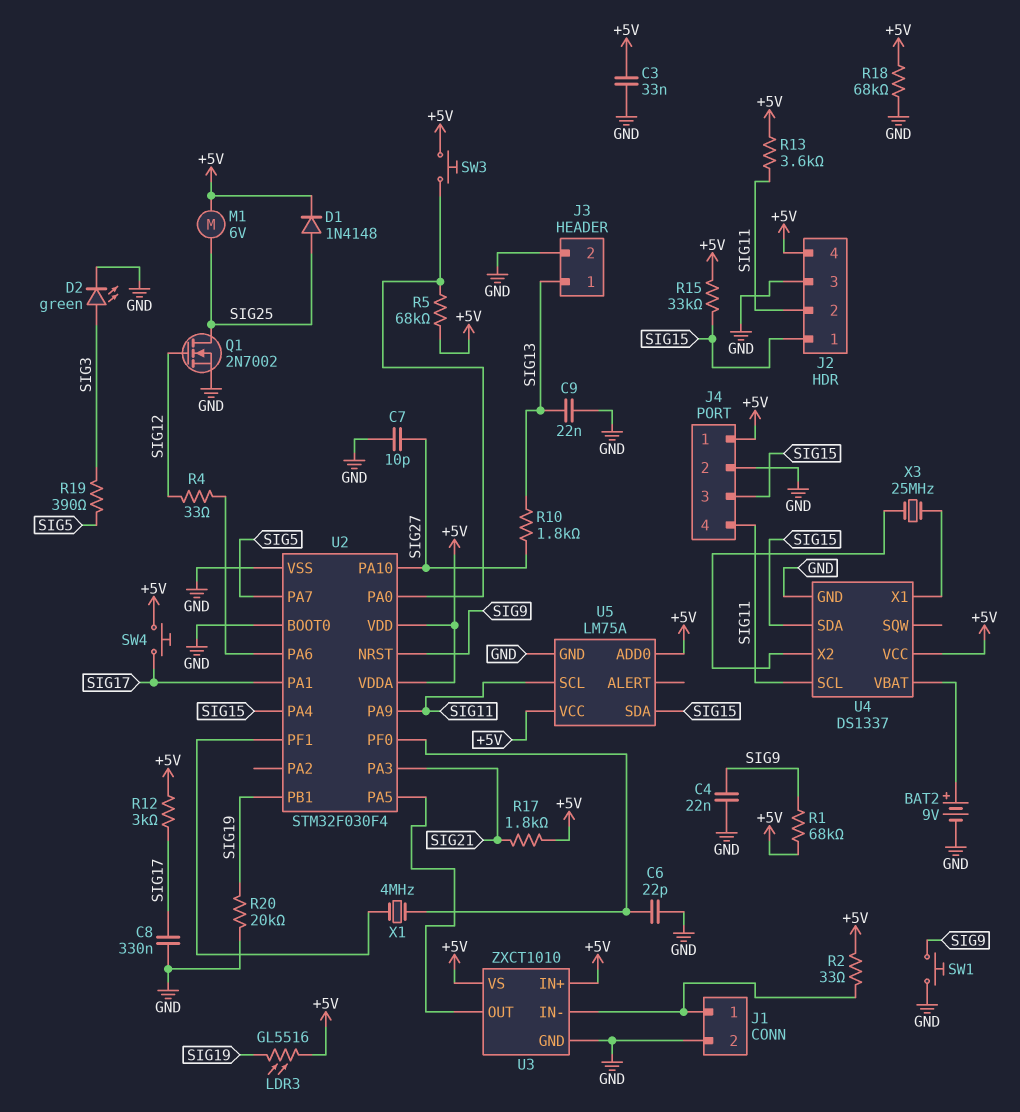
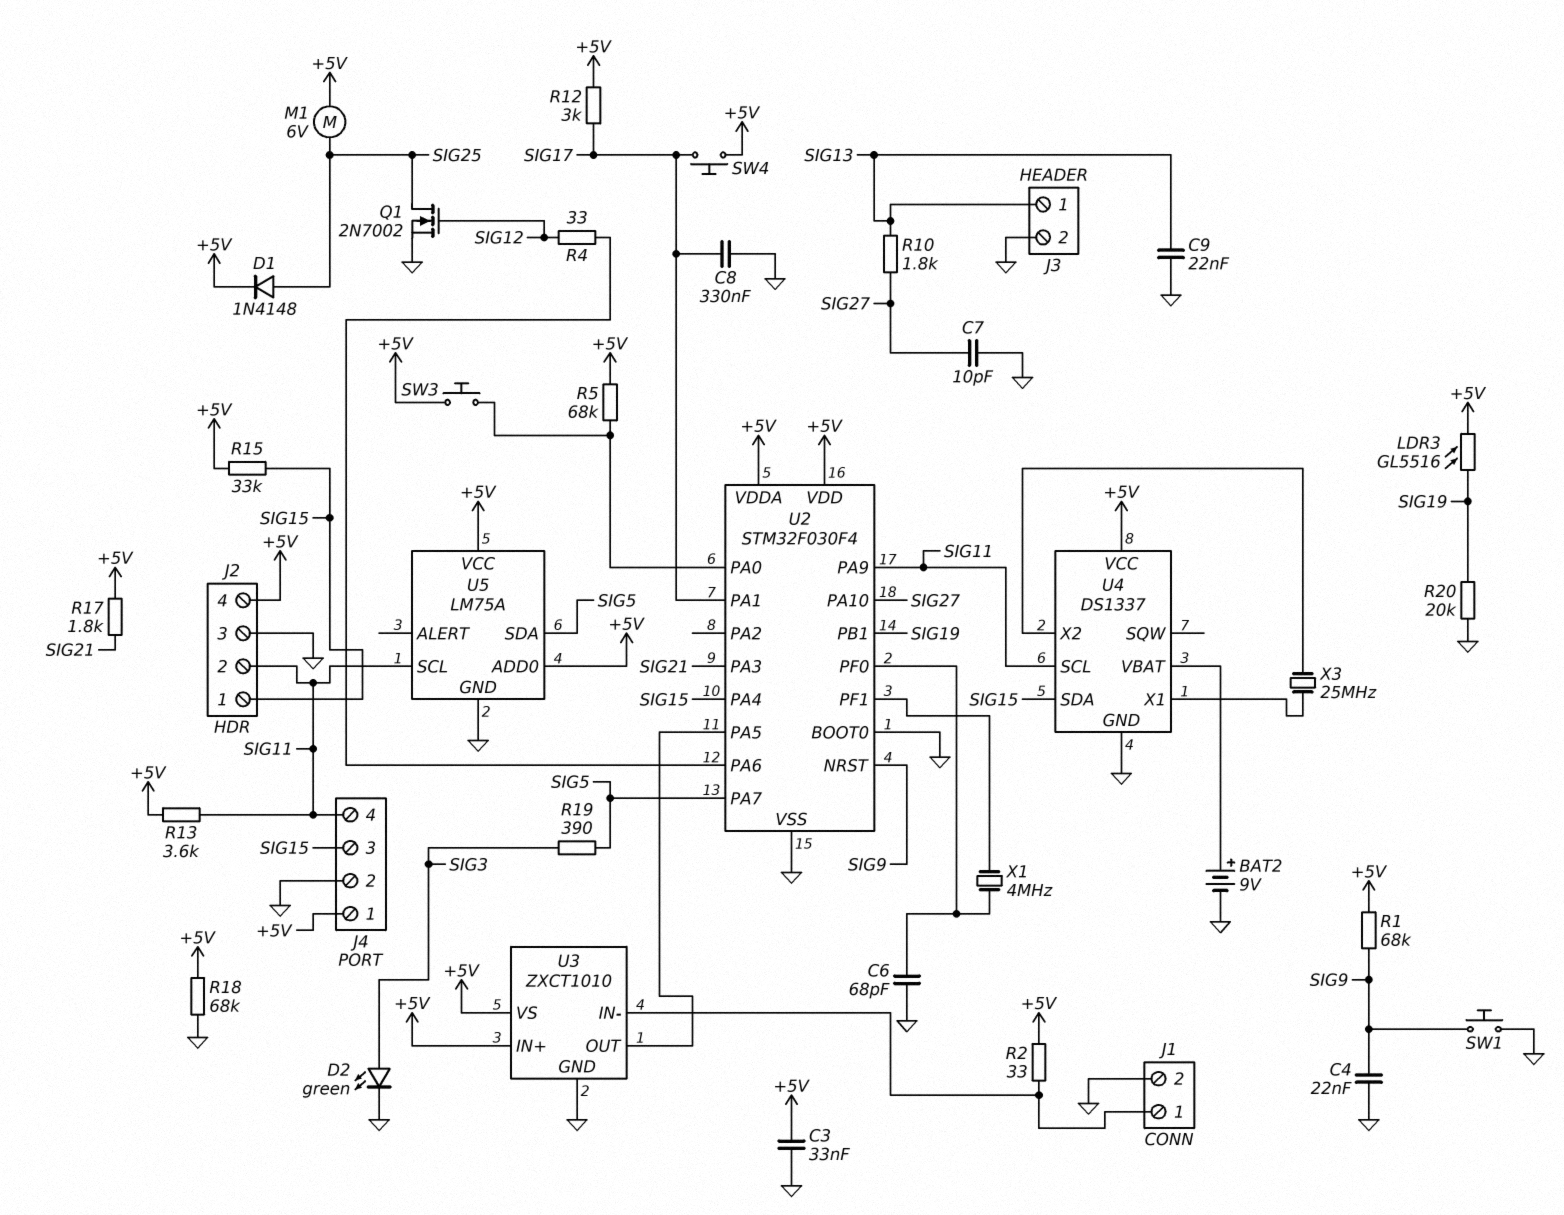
C6: 22pF (GND, U2/PF0) -> 68pF (GND, U2/PF0)
U5 pin SDA: SIG15 -> SIG5

